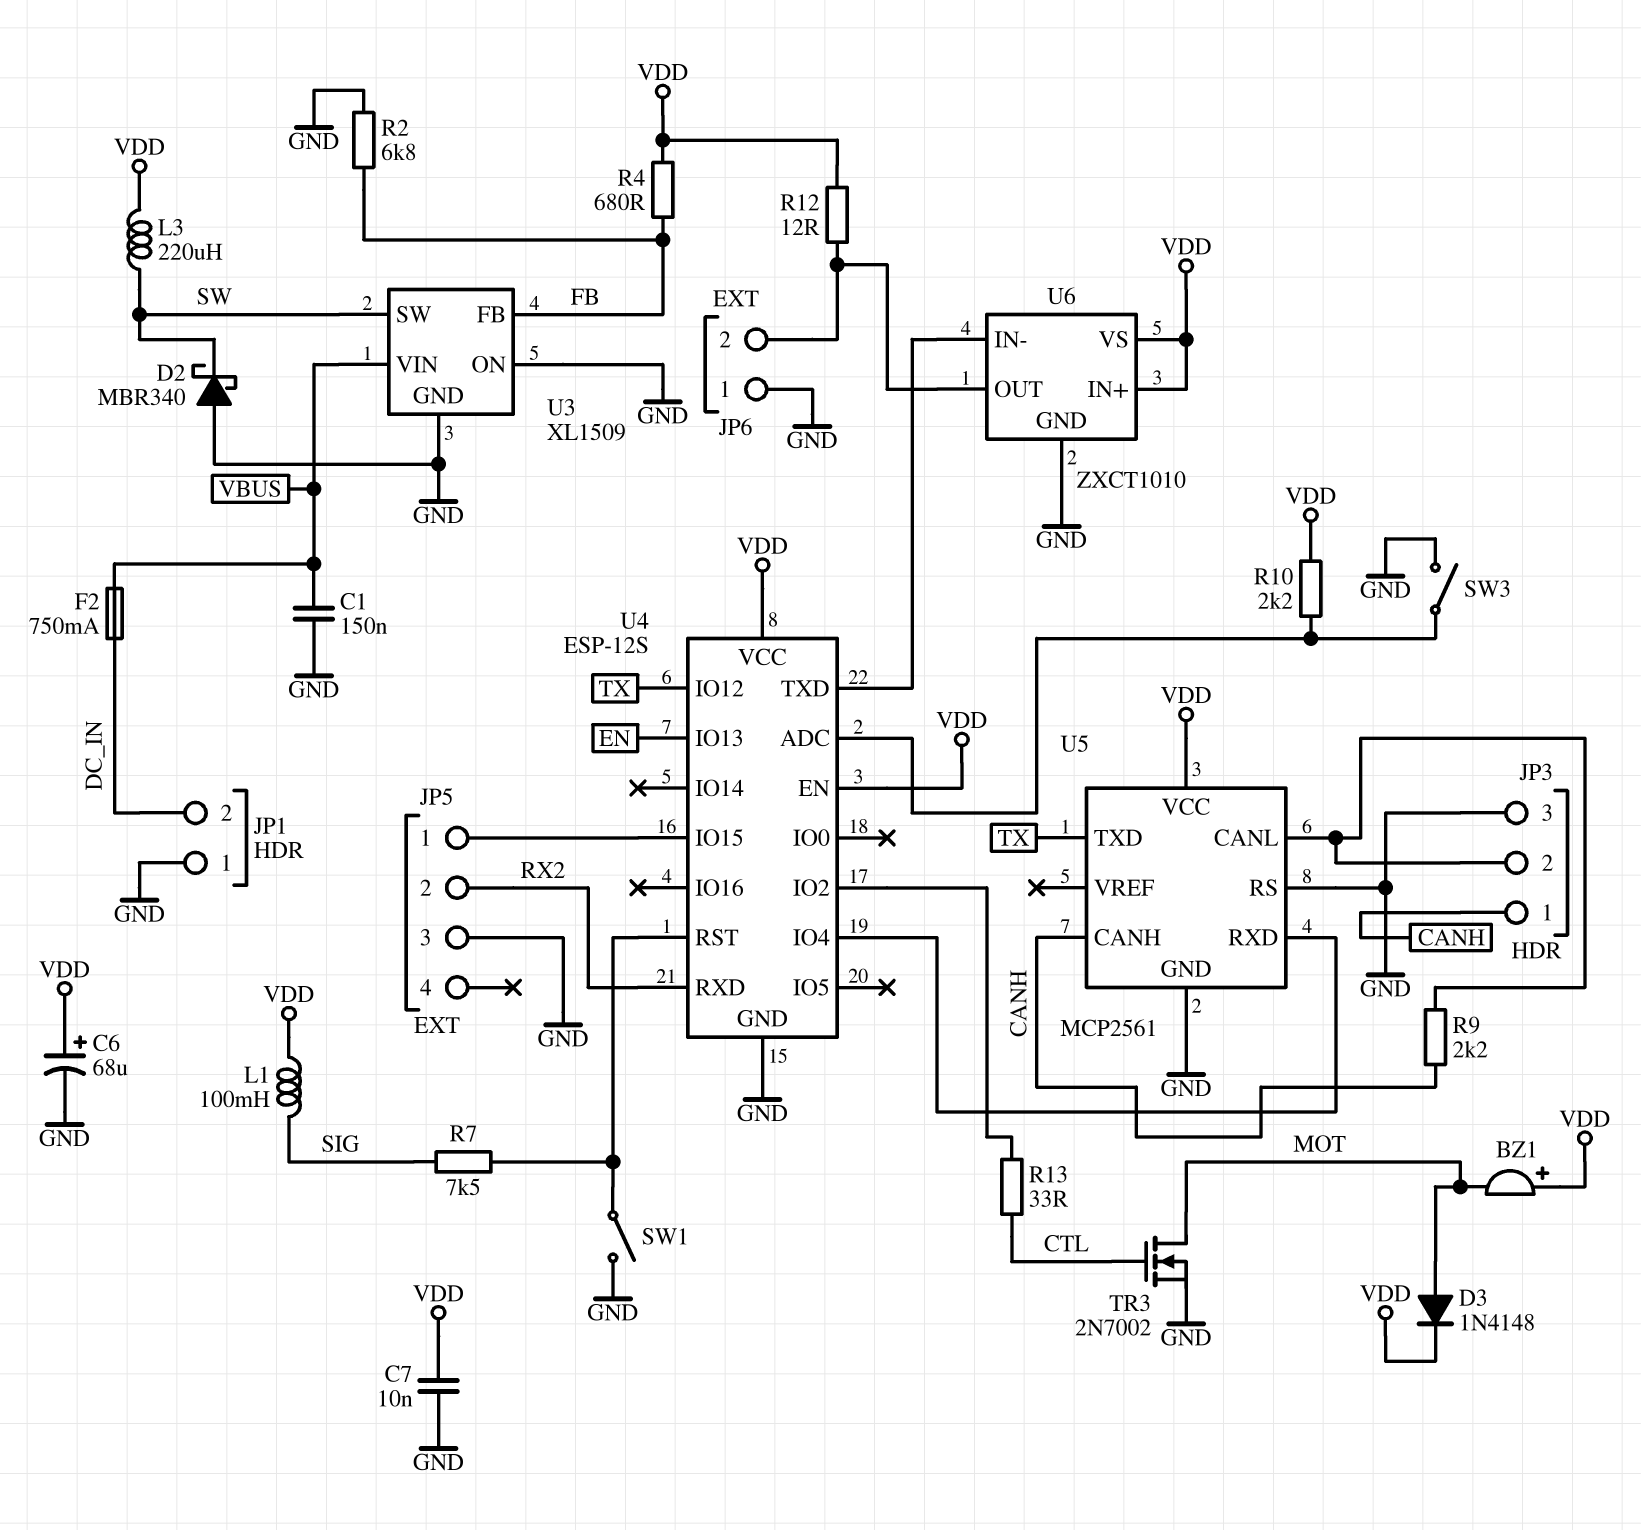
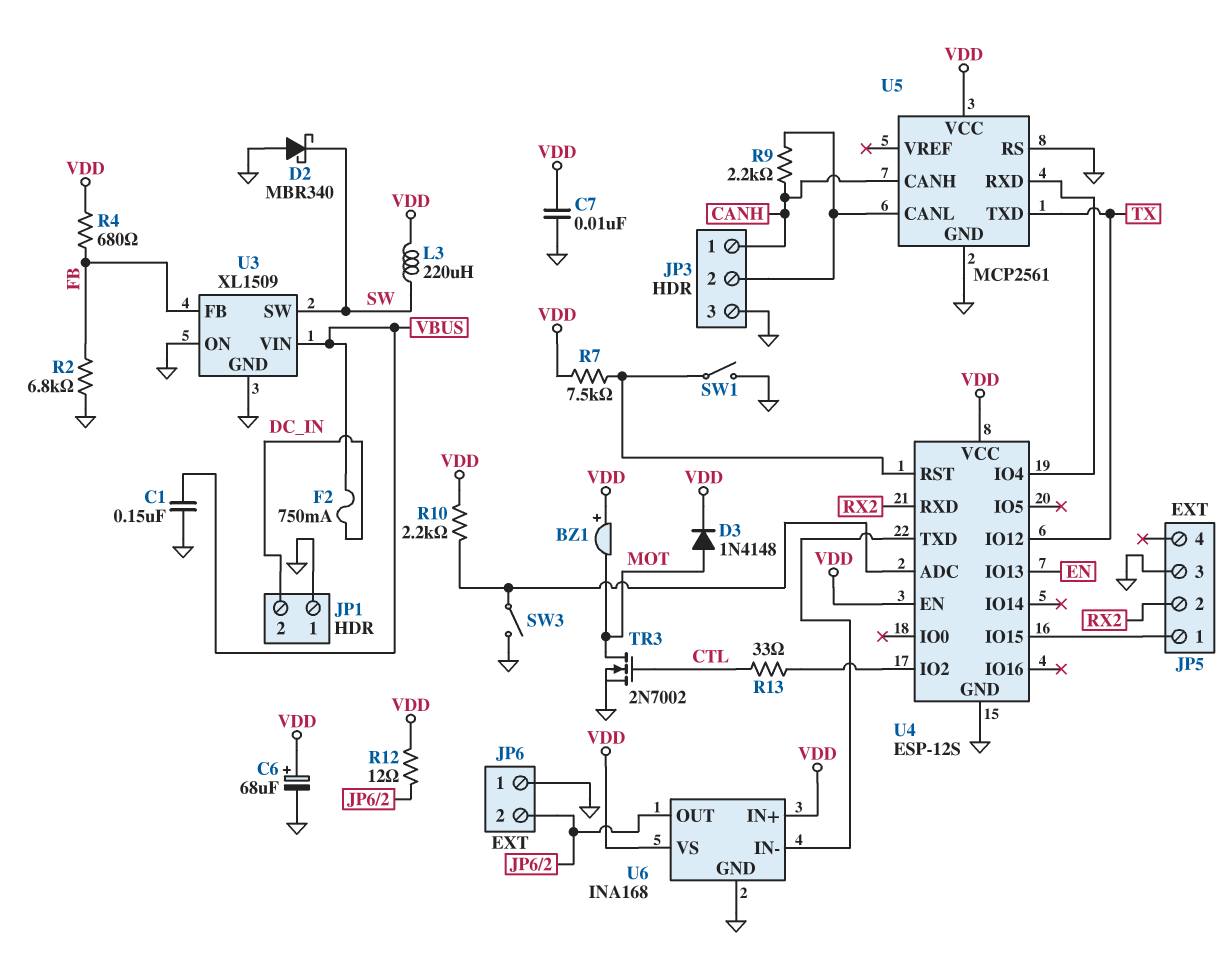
L1: 100mH (SIG, VDD) -> none
R7: 7.5k (SIG, U4/RST) -> 7.5k (U4/RST, VDD)
U6: ZXCT1010 -> INA168

